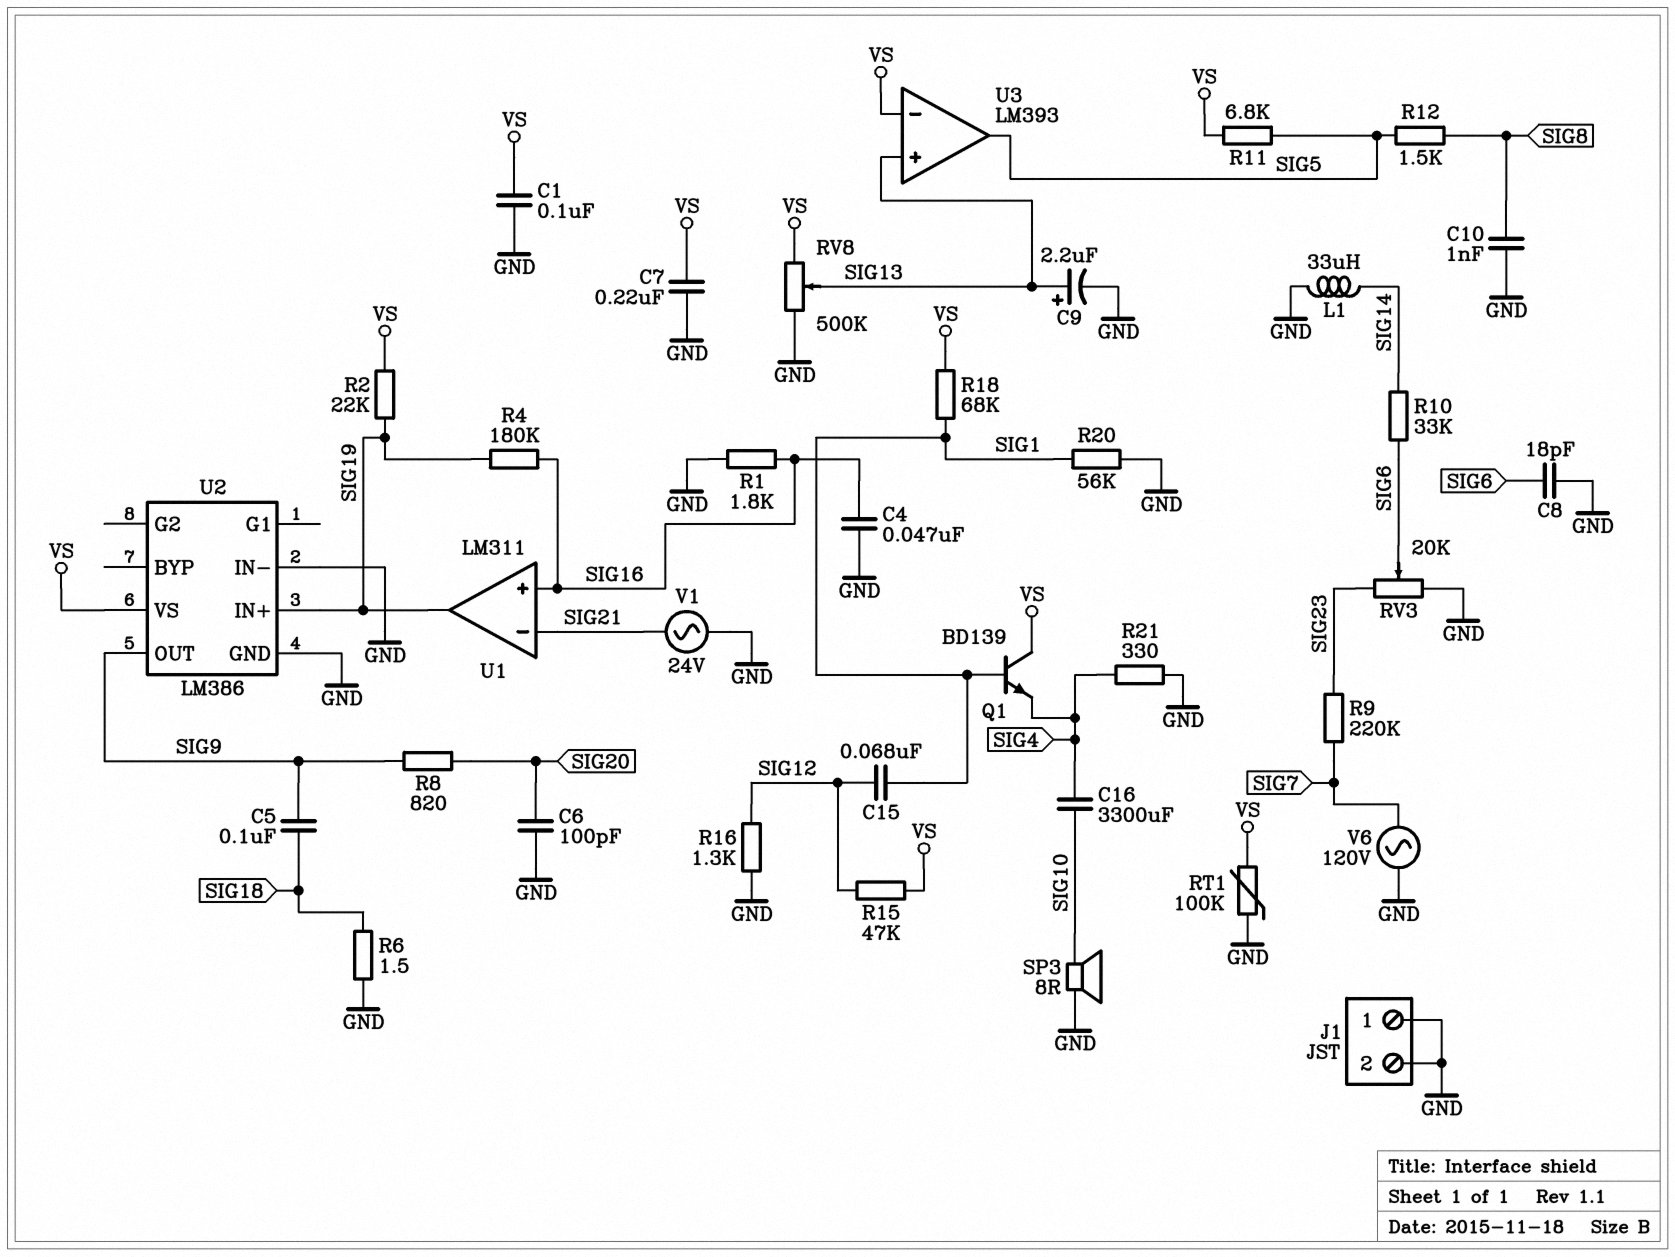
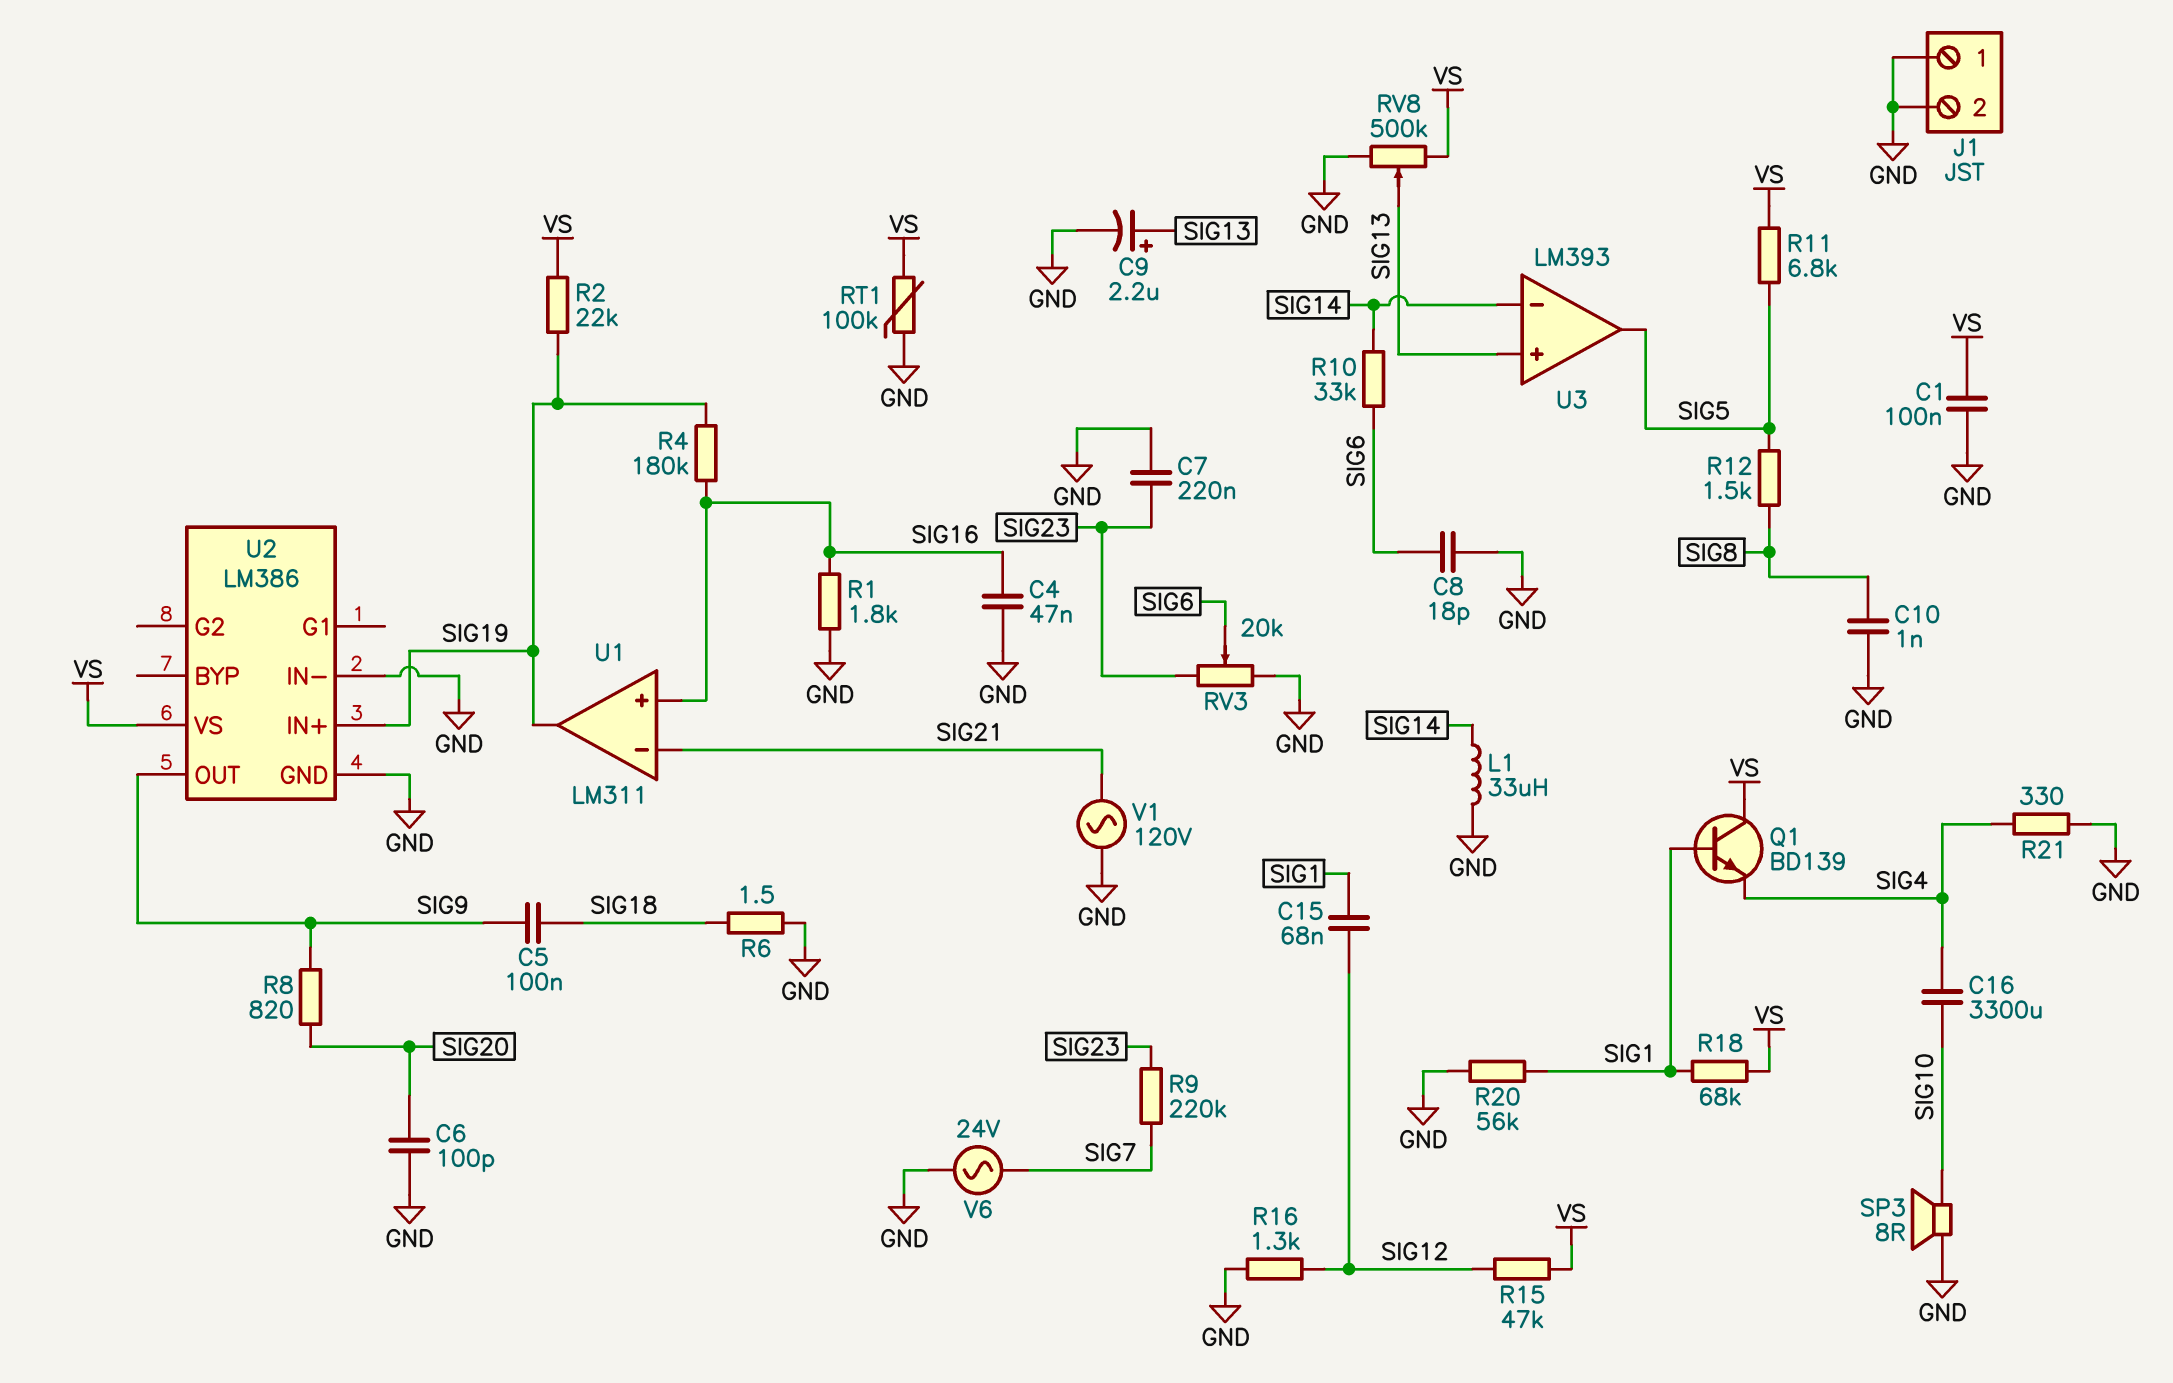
C7: 220nF (GND, VS) -> 220nF (GND, SIG23)
U3 pin in-: VS -> SIG14
V1: AC 24V (GND, SIG21) -> AC 120V (GND, SIG21)
V6: AC 120V (GND, SIG7) -> AC 24V (GND, SIG7)

